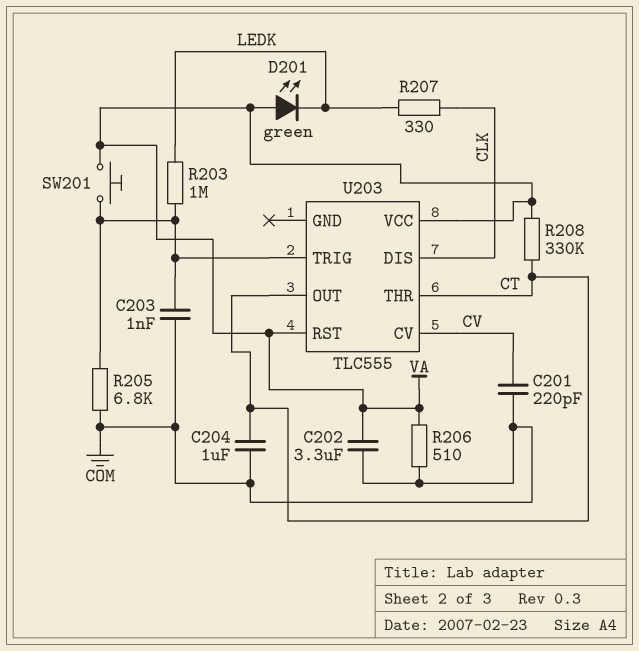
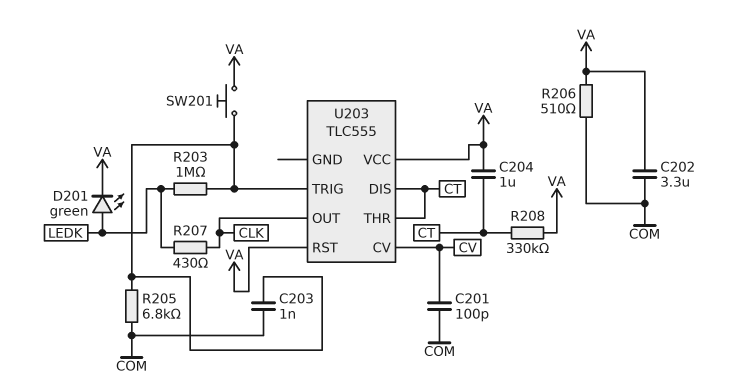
C201: 220pF (COM, CV) -> 100pF (COM, CV)
C204: 1uF (COM, CT) -> 1uF (CT, VA)
D201: LED green (A VA, K LEDK) -> LED green (A LEDK, K VA)
R207: 330 (CLK, LEDK) -> 430 (CLK, LEDK)
U203 pin DIS: CLK -> CT
U203 pin OUT: CT -> CLK

